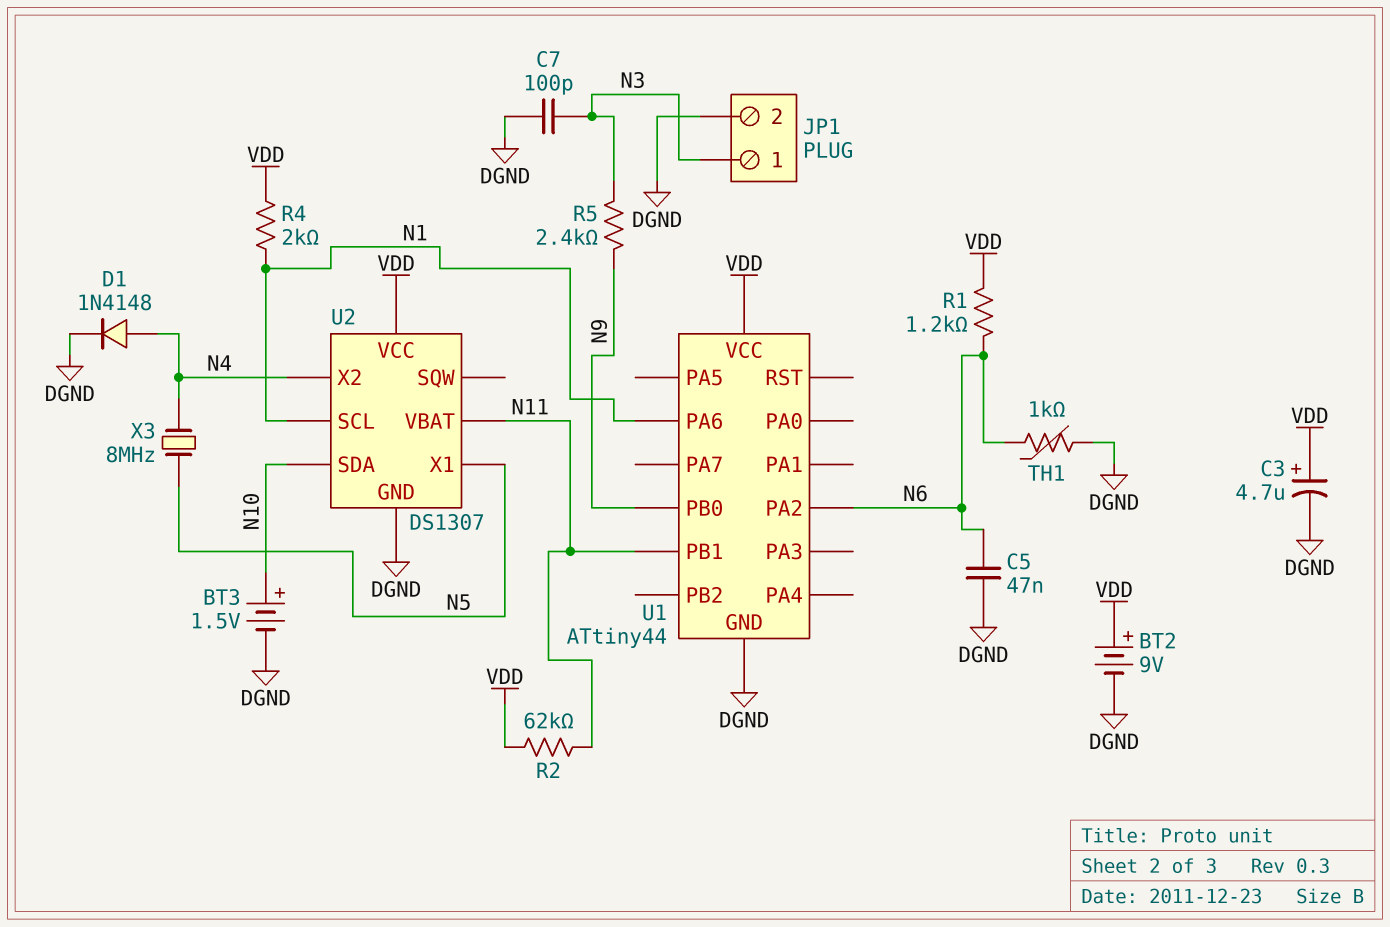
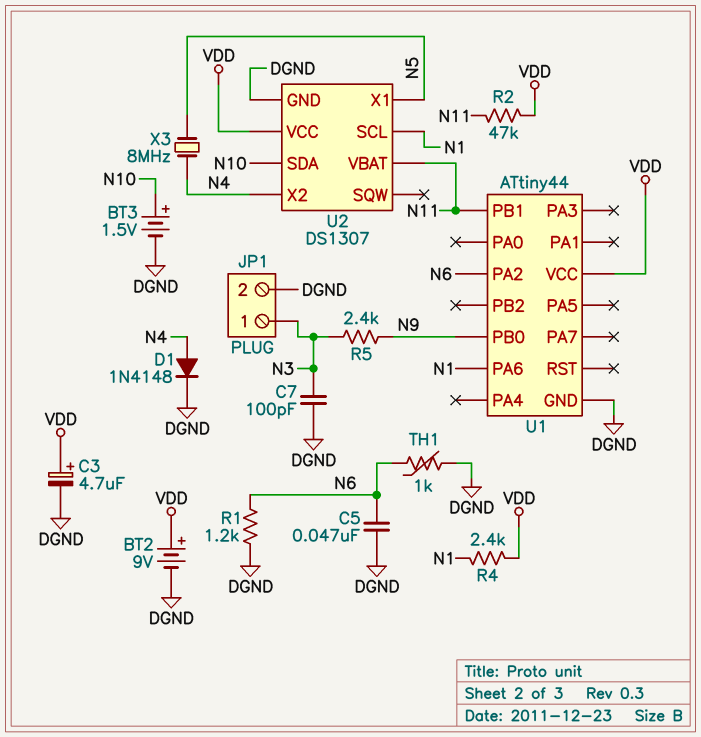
R1: 1.2k (N6, VDD) -> 1.2k (DGND, N6)
R2: 62k (N11, VDD) -> 47k (N11, VDD)
R4: 2k (N1, VDD) -> 2.4k (N1, VDD)

